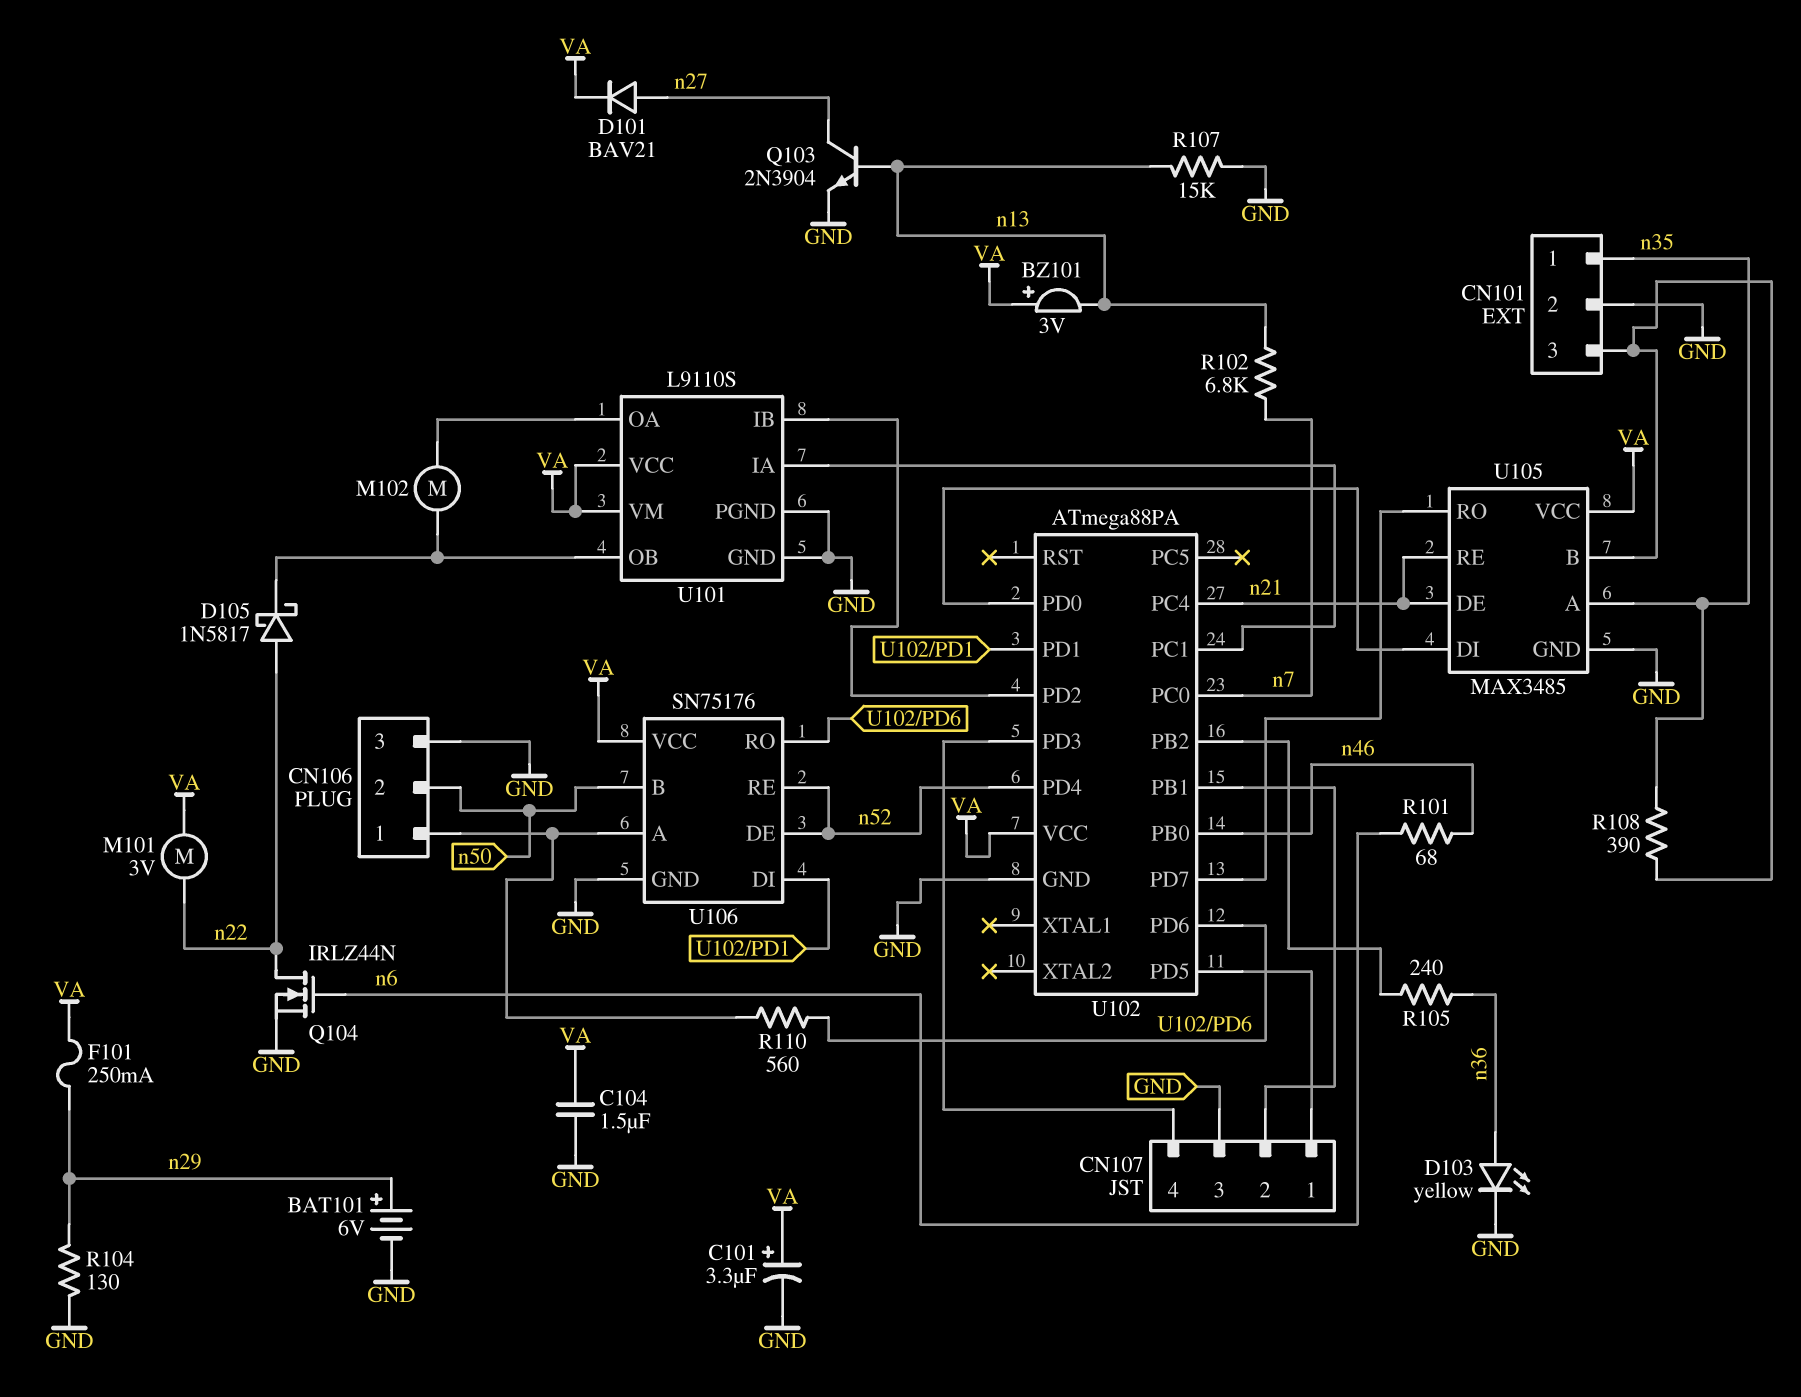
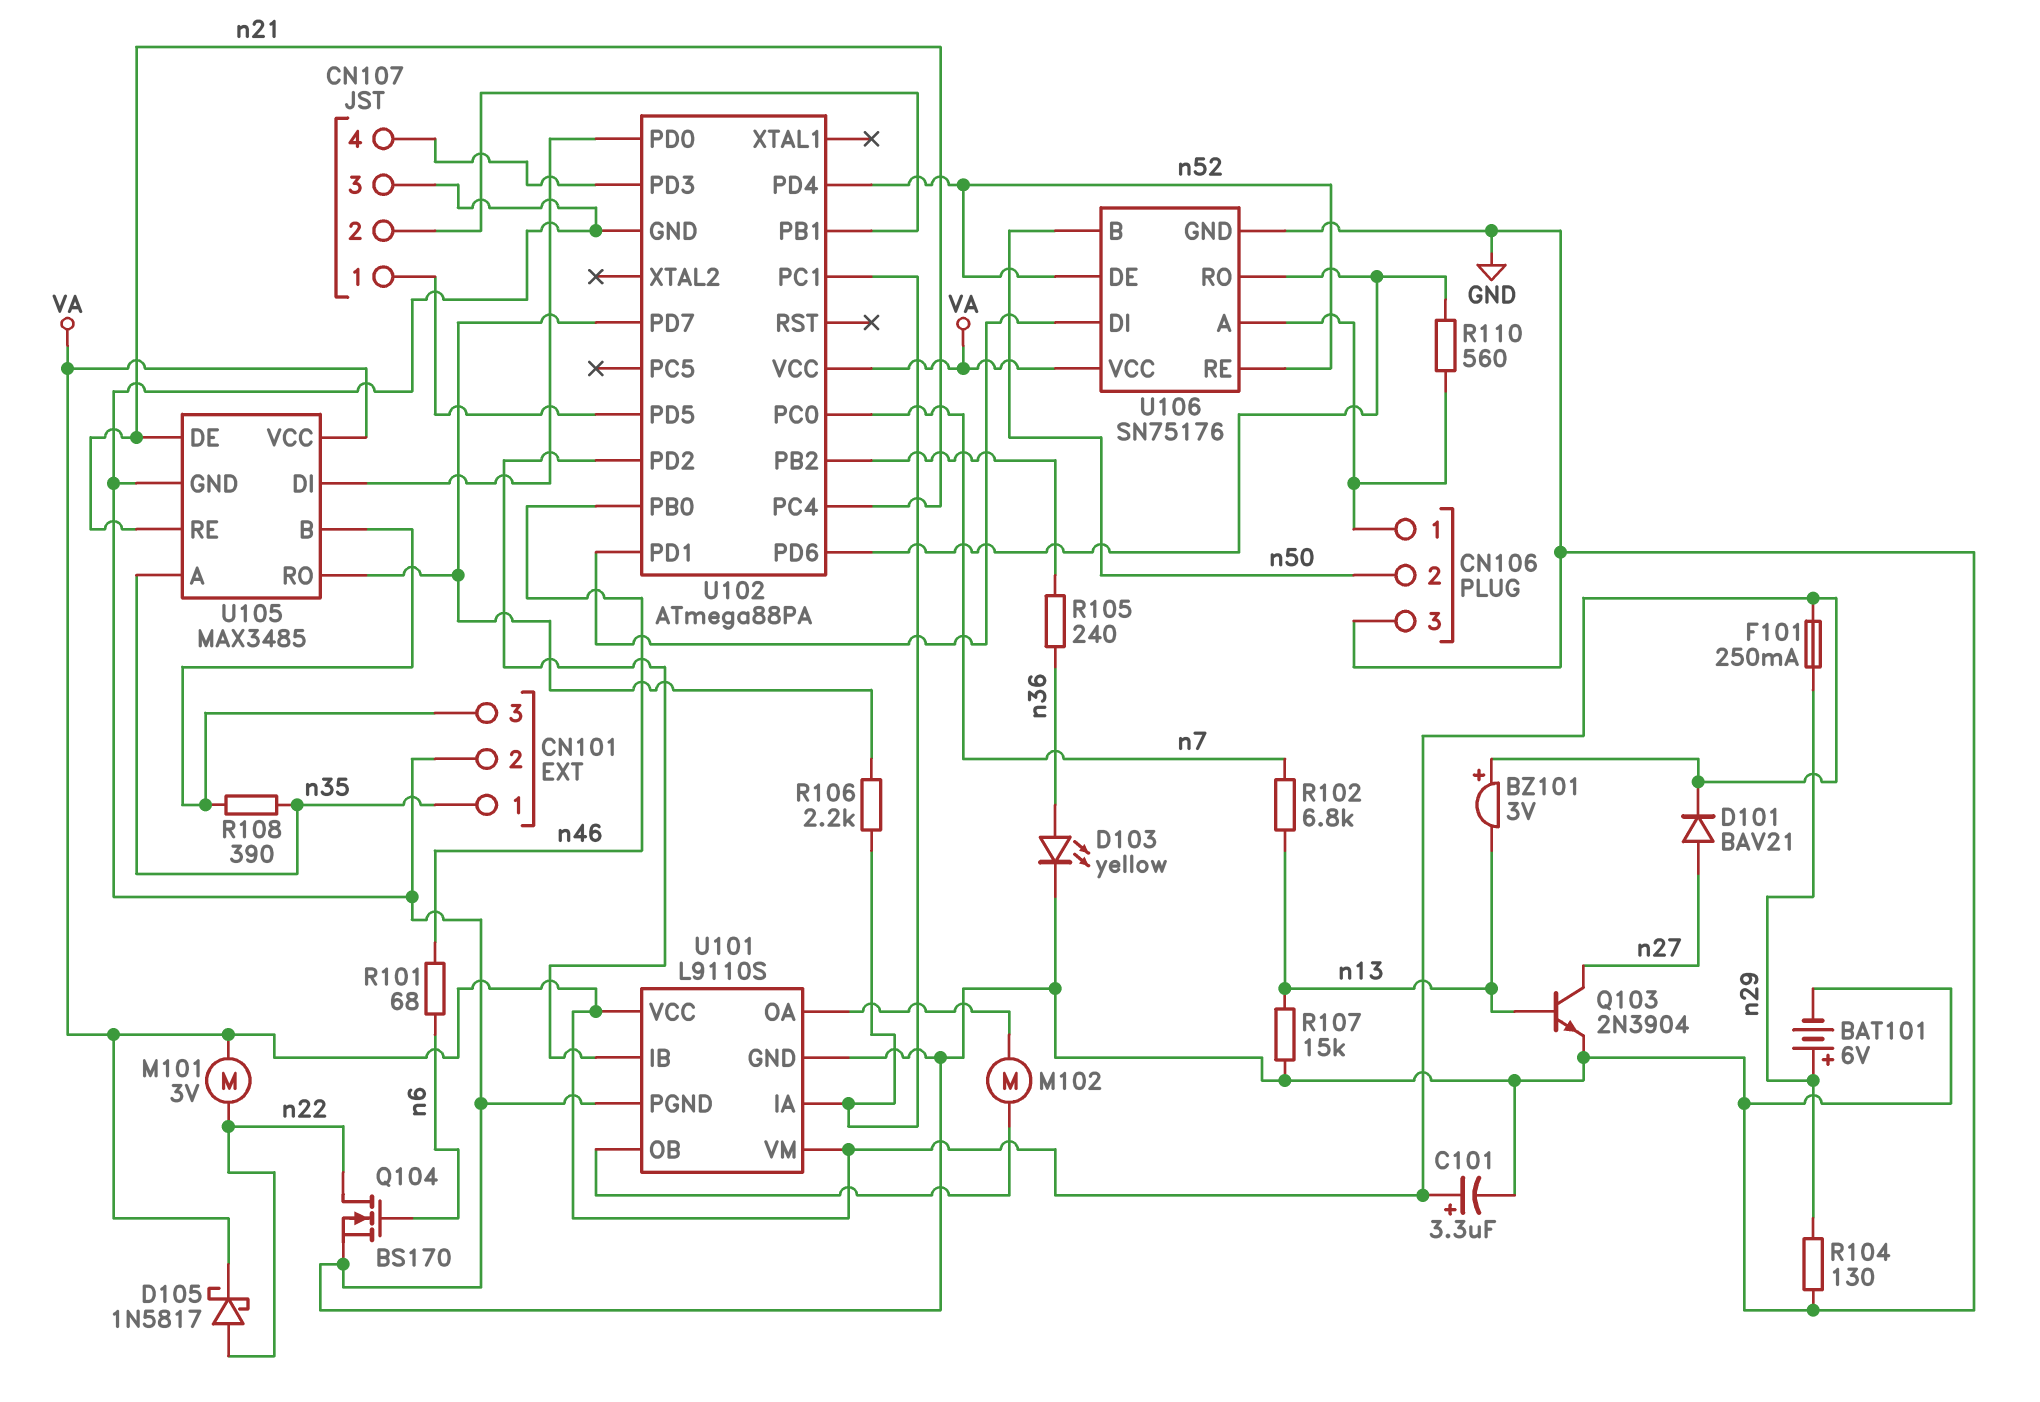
C104: 1.5uF (GND, VA) -> none
D105: schottky 1N5817 (A n22, K U101/OB) -> schottky 1N5817 (A n22, K VA)
Q104: NMOS IRLZ44N (G n6, D n22, S GND) -> NMOS BS170 (G n6, D n22, S GND)
R106: none -> 2.2k (U101/IA, U102/PD7)

